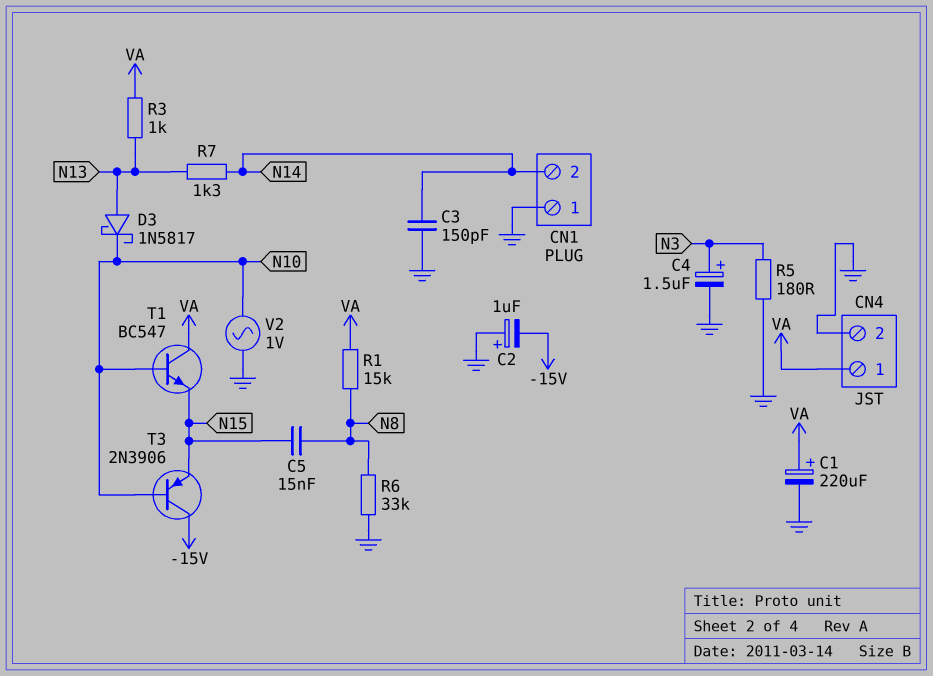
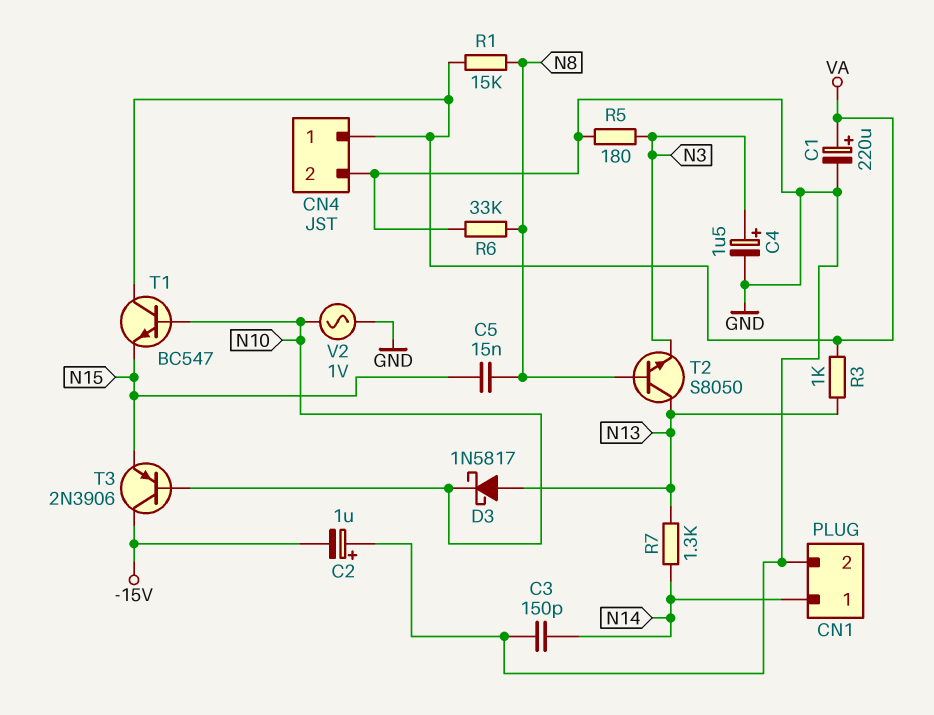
CN1 pin 1: GND -> N14
CN1 pin 2: N14 -> GND
T2: none -> NPN S8050 (B N8, C N13, E N3)

